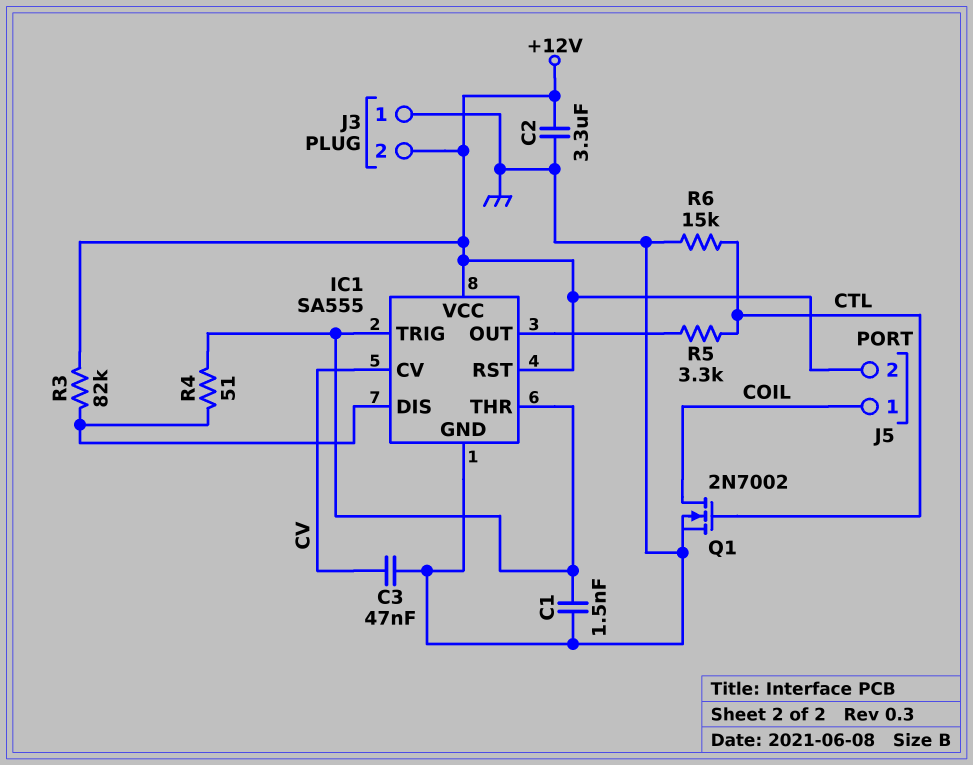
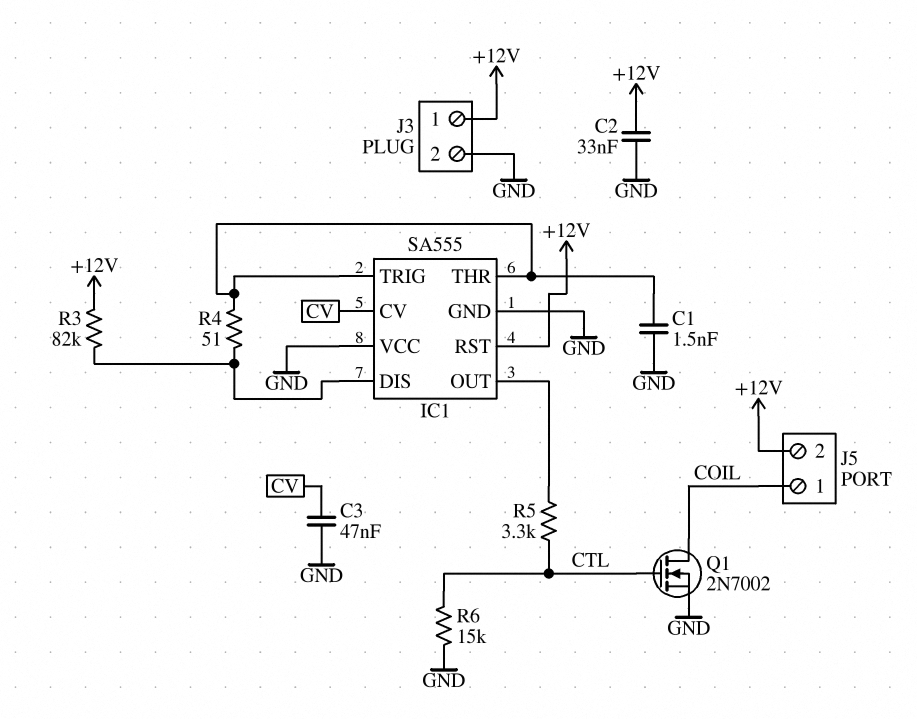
C2: 3.3uF (+12V, GND) -> 33nF (+12V, GND)
IC1 pin VCC: +12V -> GND
J3 pin 1: GND -> +12V
J3 pin 2: +12V -> GND

